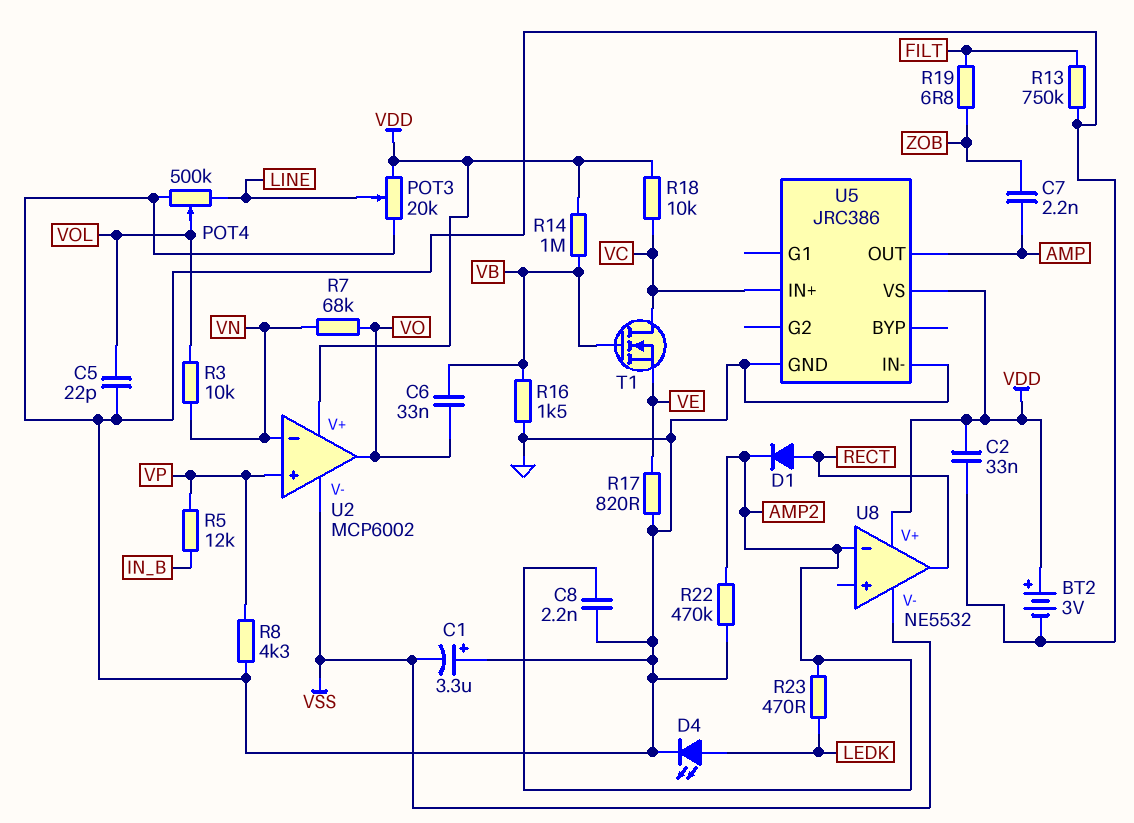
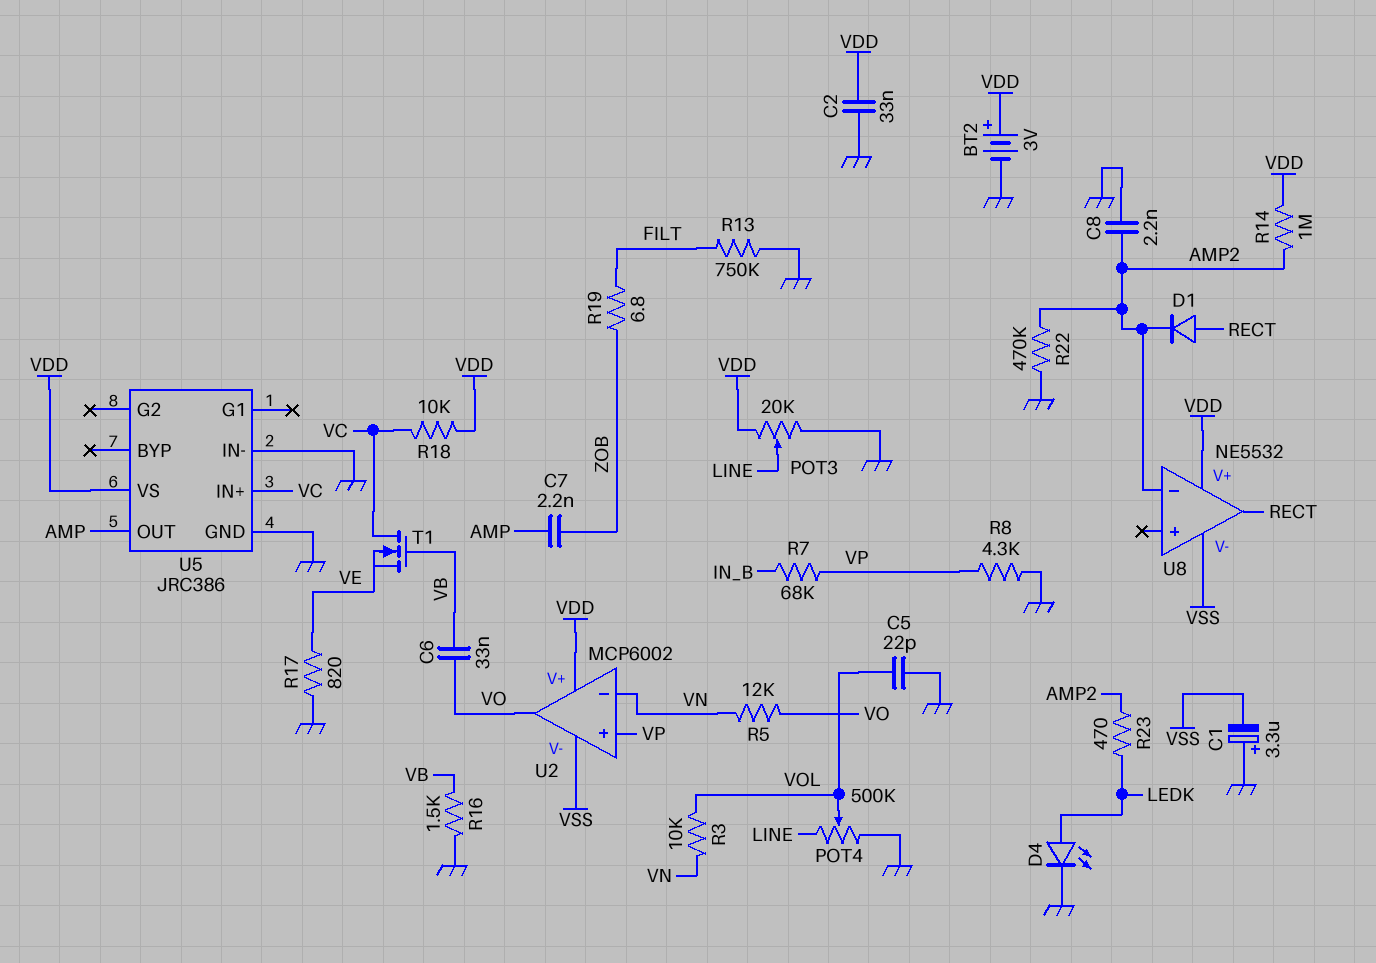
R5: 12k (IN_B, VP) -> 12k (VN, VO)
R7: 68k (VN, VO) -> 68k (IN_B, VP)
R14: 1M (VB, VDD) -> 1M (AMP2, VDD)

